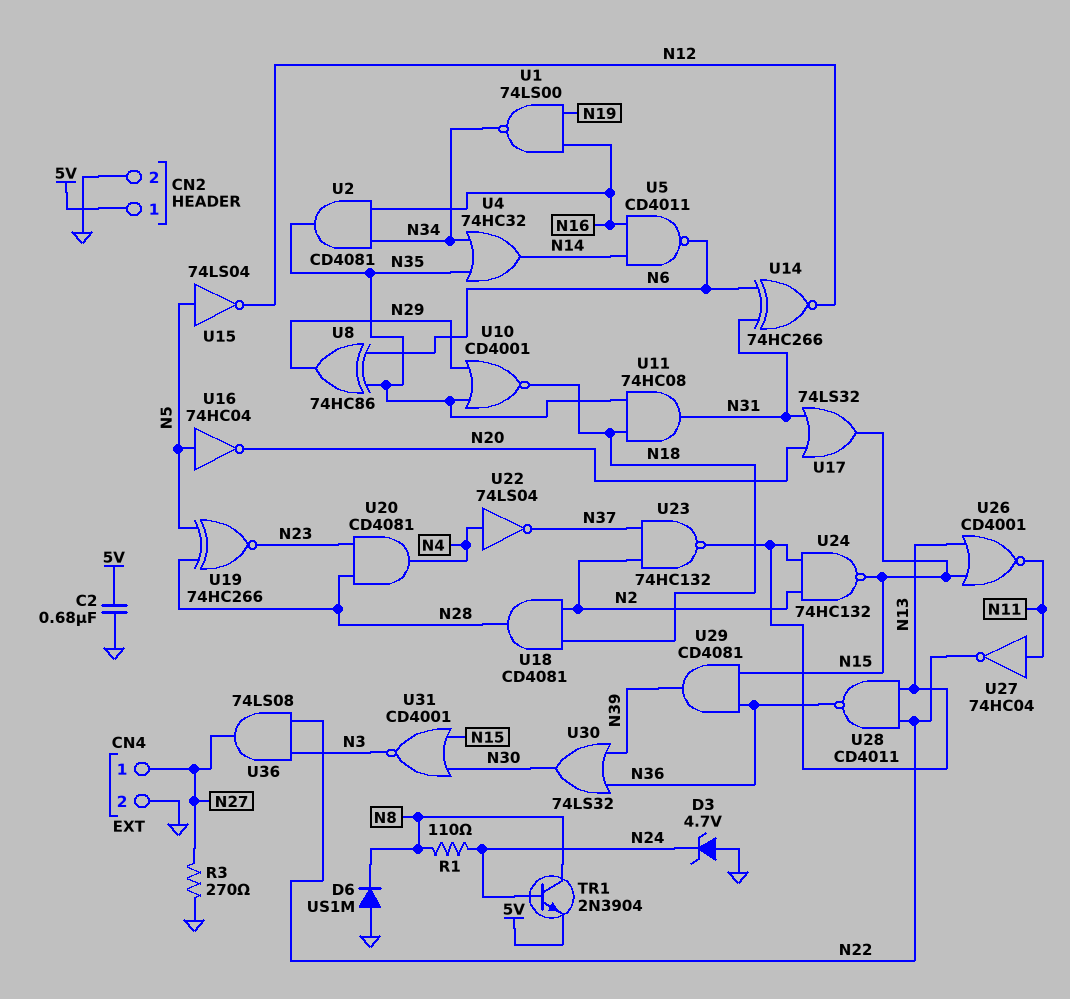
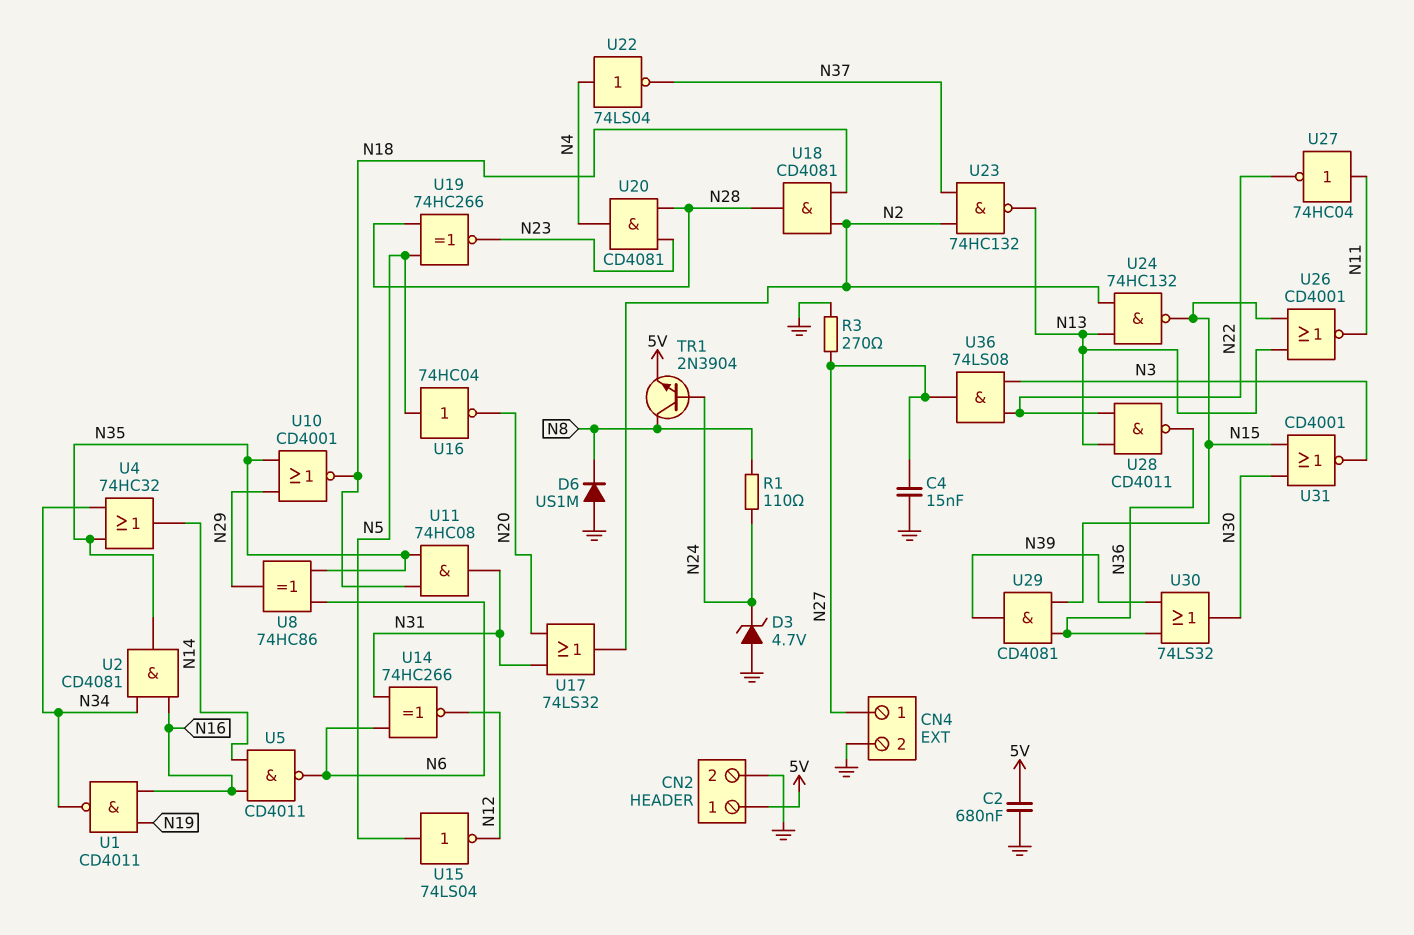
C4: none -> 15nF (GND, N27)
U1: NAND 74LS00 (in N16, in N19, out N34) -> NAND CD4011 (in N16, in N19, out N34)
U17: OR 74LS32 (in N20, in N31, out N15) -> OR 74LS32 (in N20, in N31, out N2)

